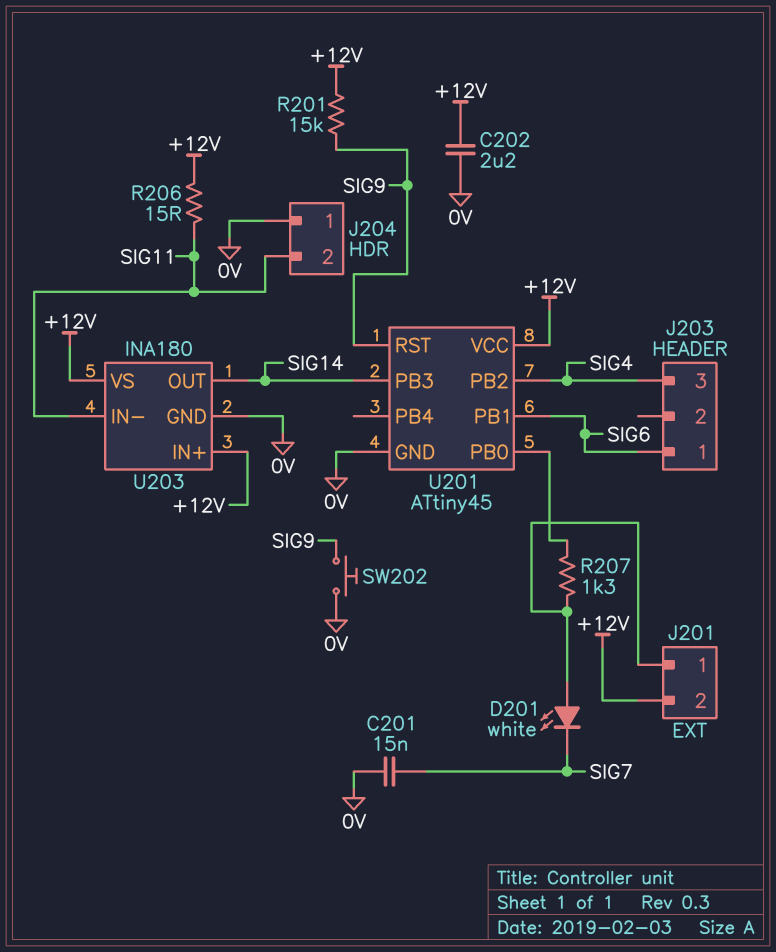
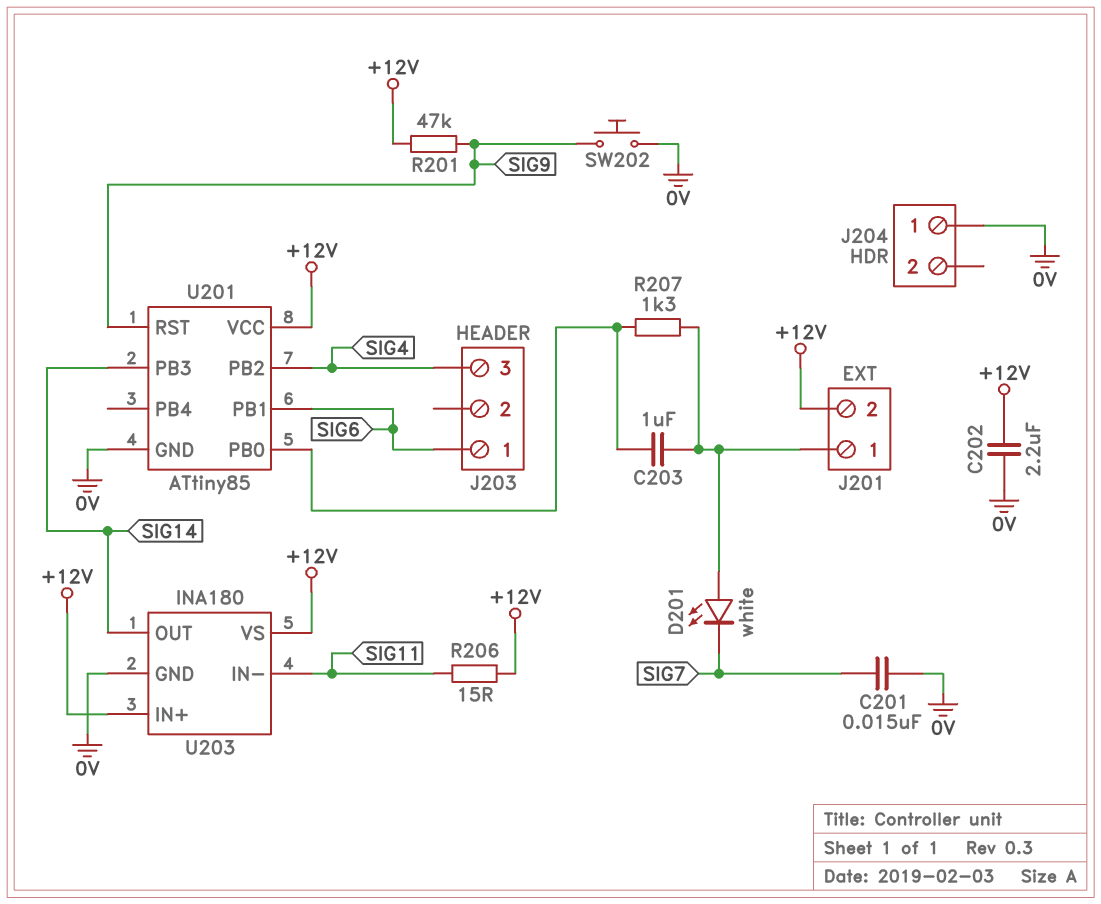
C203: none -> 1uF (J201/1, U201/PB0)
J204 pin 2: SIG11 -> none
R201: 15k (+12V, SIG9) -> 47k (+12V, SIG9)
U201: ATtiny45 -> ATtiny85

